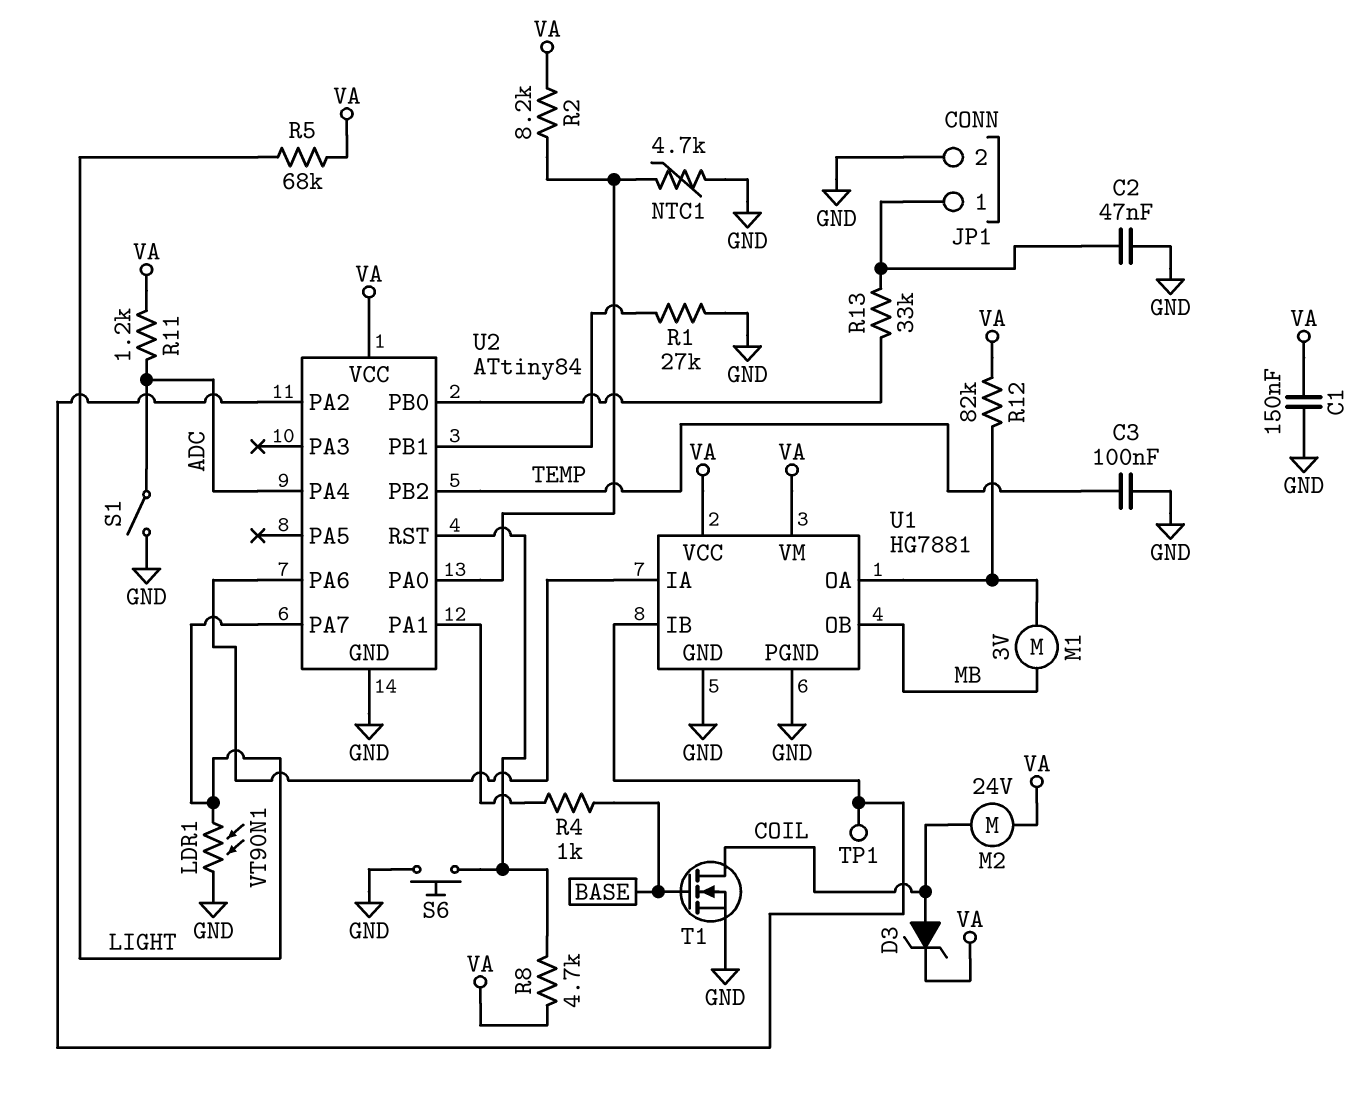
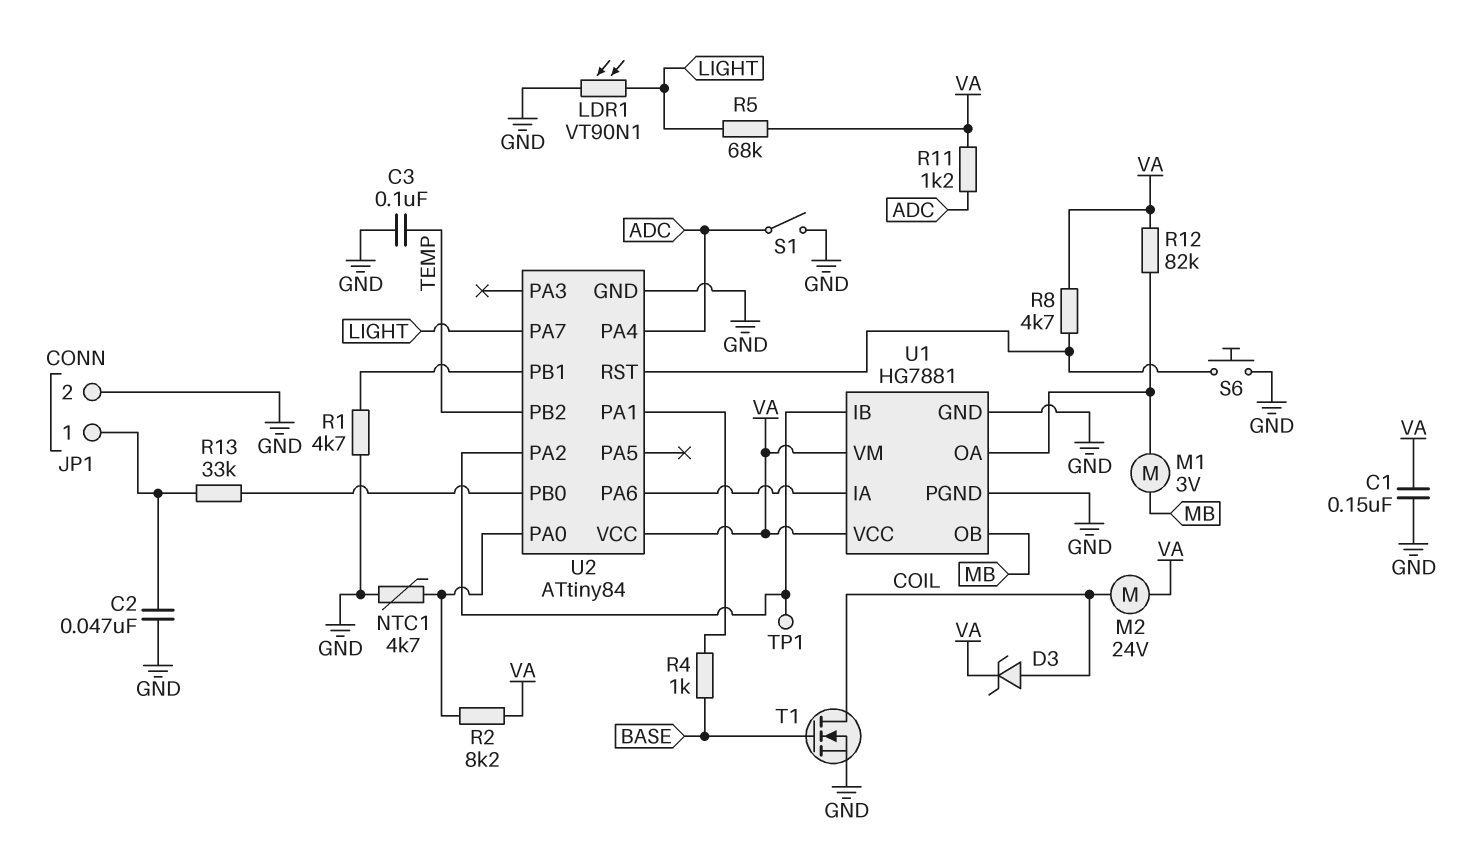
R1: 27k (GND, U2/PB1) -> 4.7k (GND, U2/PB1)

